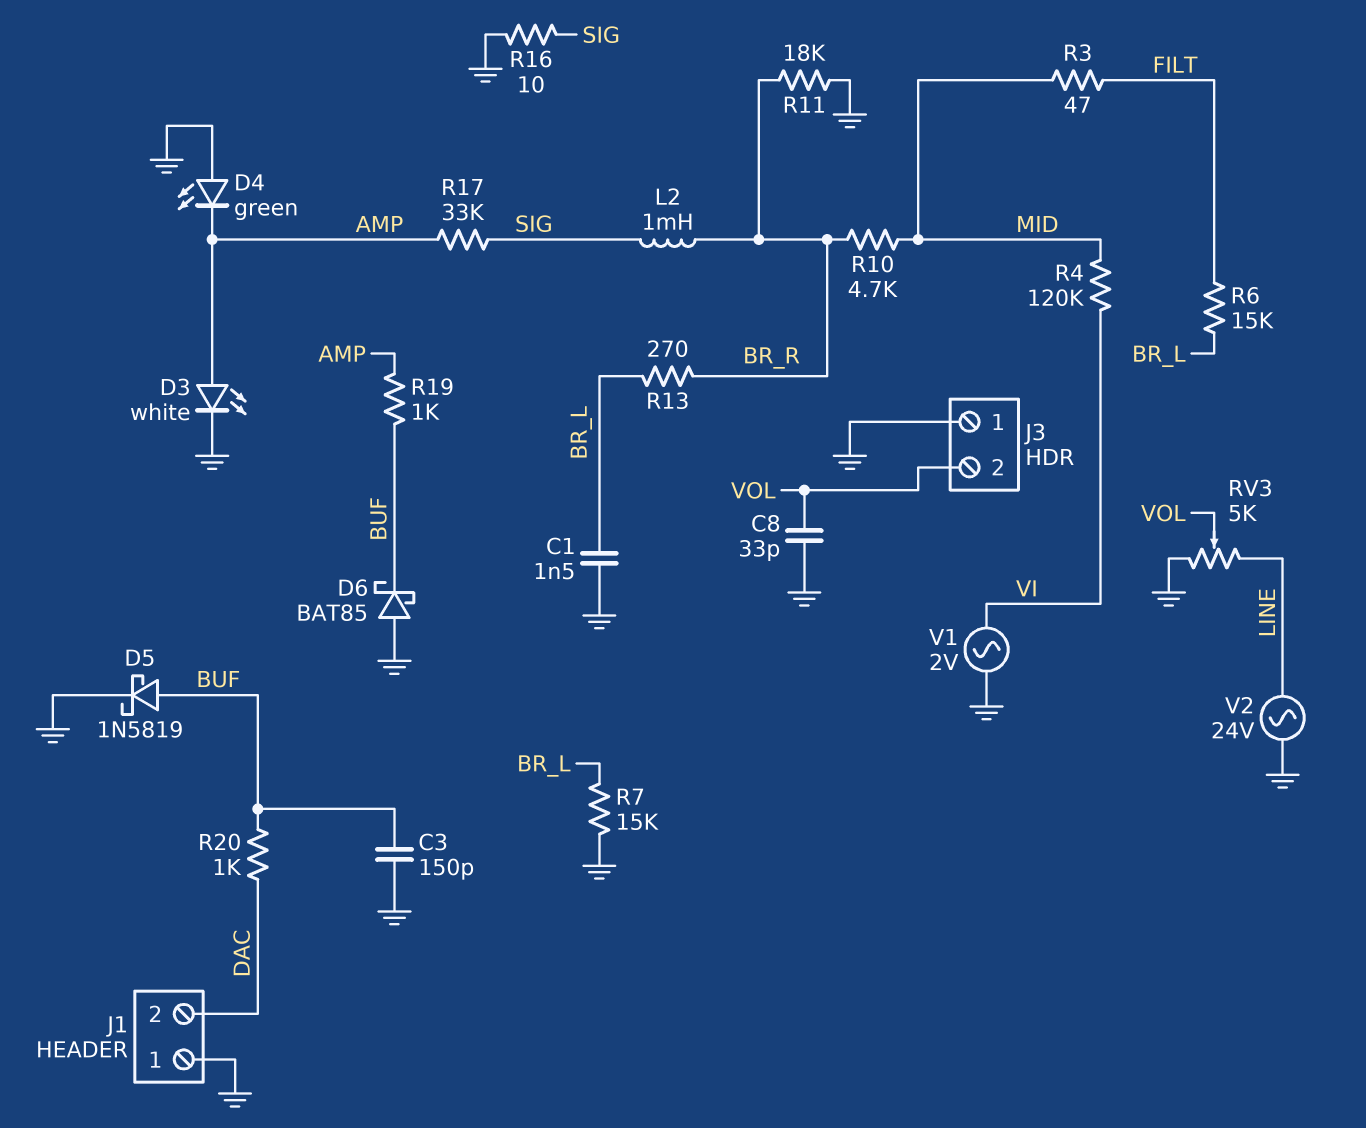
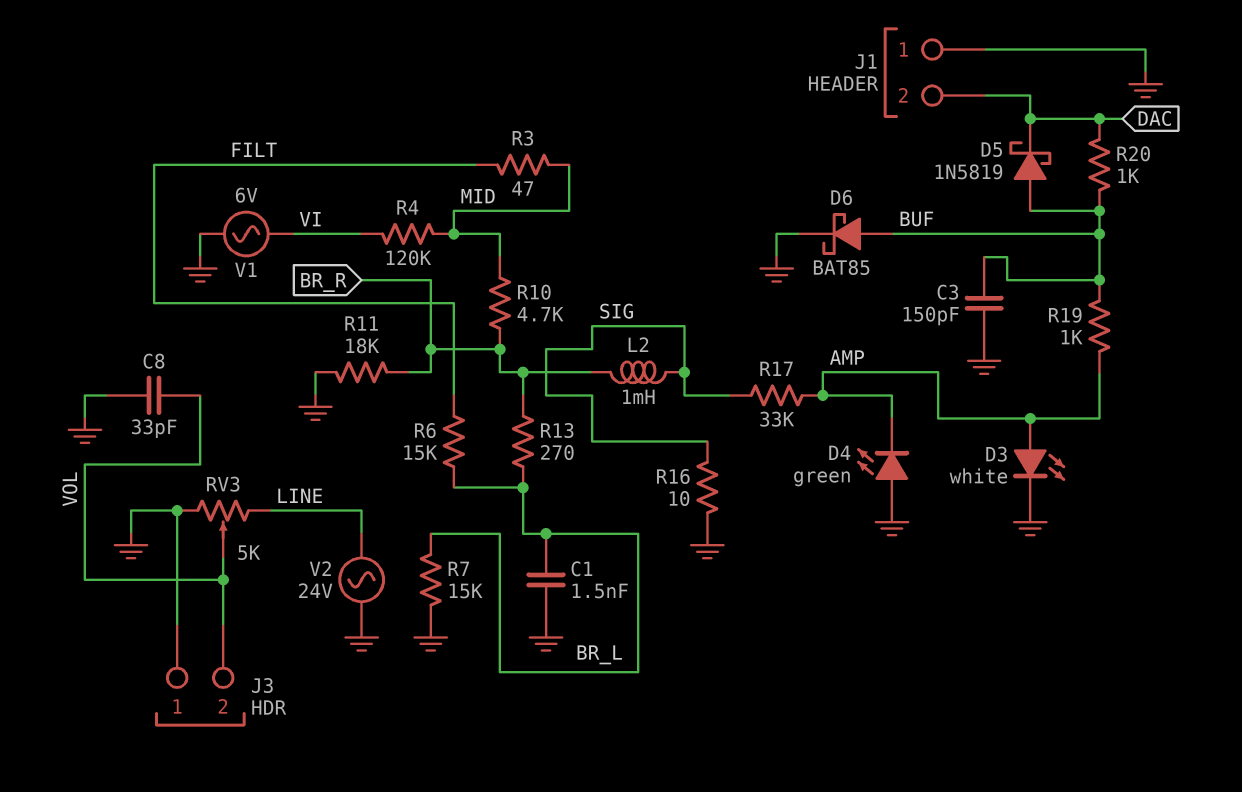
D5: schottky 1N5819 (A BUF, K GND) -> schottky 1N5819 (A BUF, K DAC)
D6: schottky BAT85 (A GND, K BUF) -> schottky BAT85 (A BUF, K GND)
V1: AC 2V (GND, VI) -> AC 6V (GND, VI)

